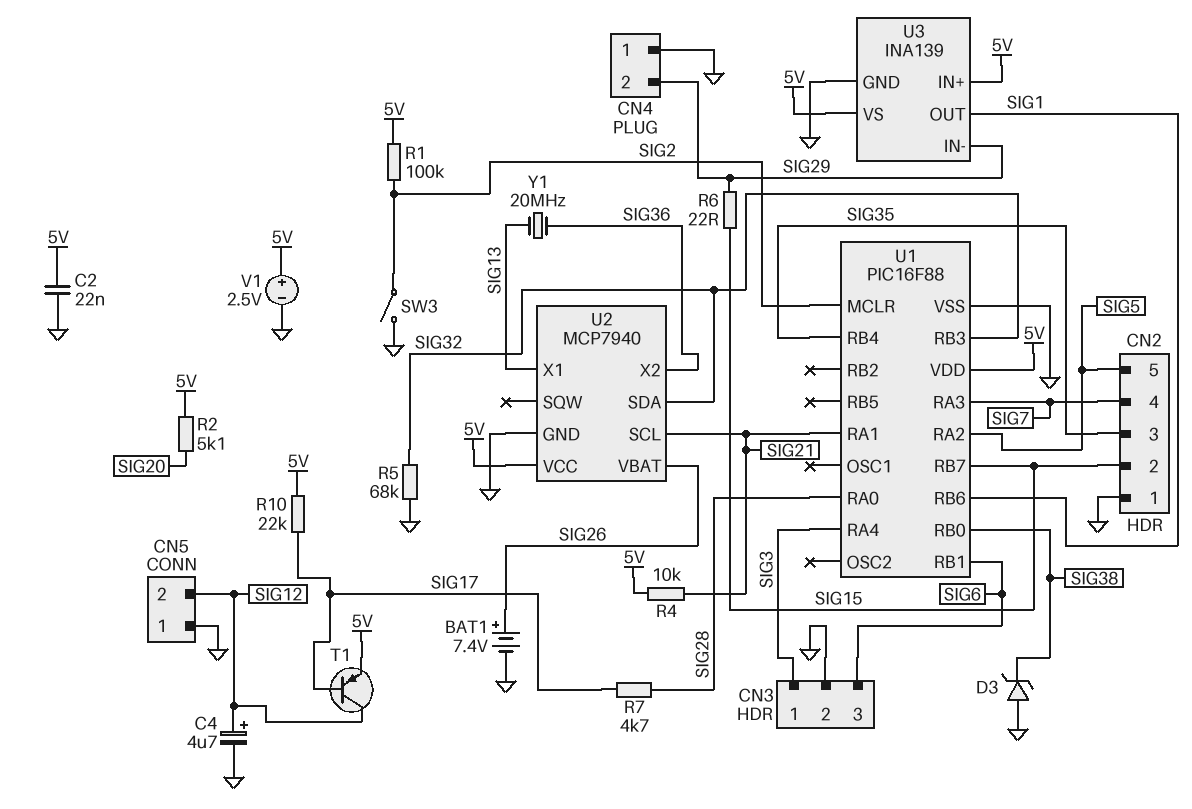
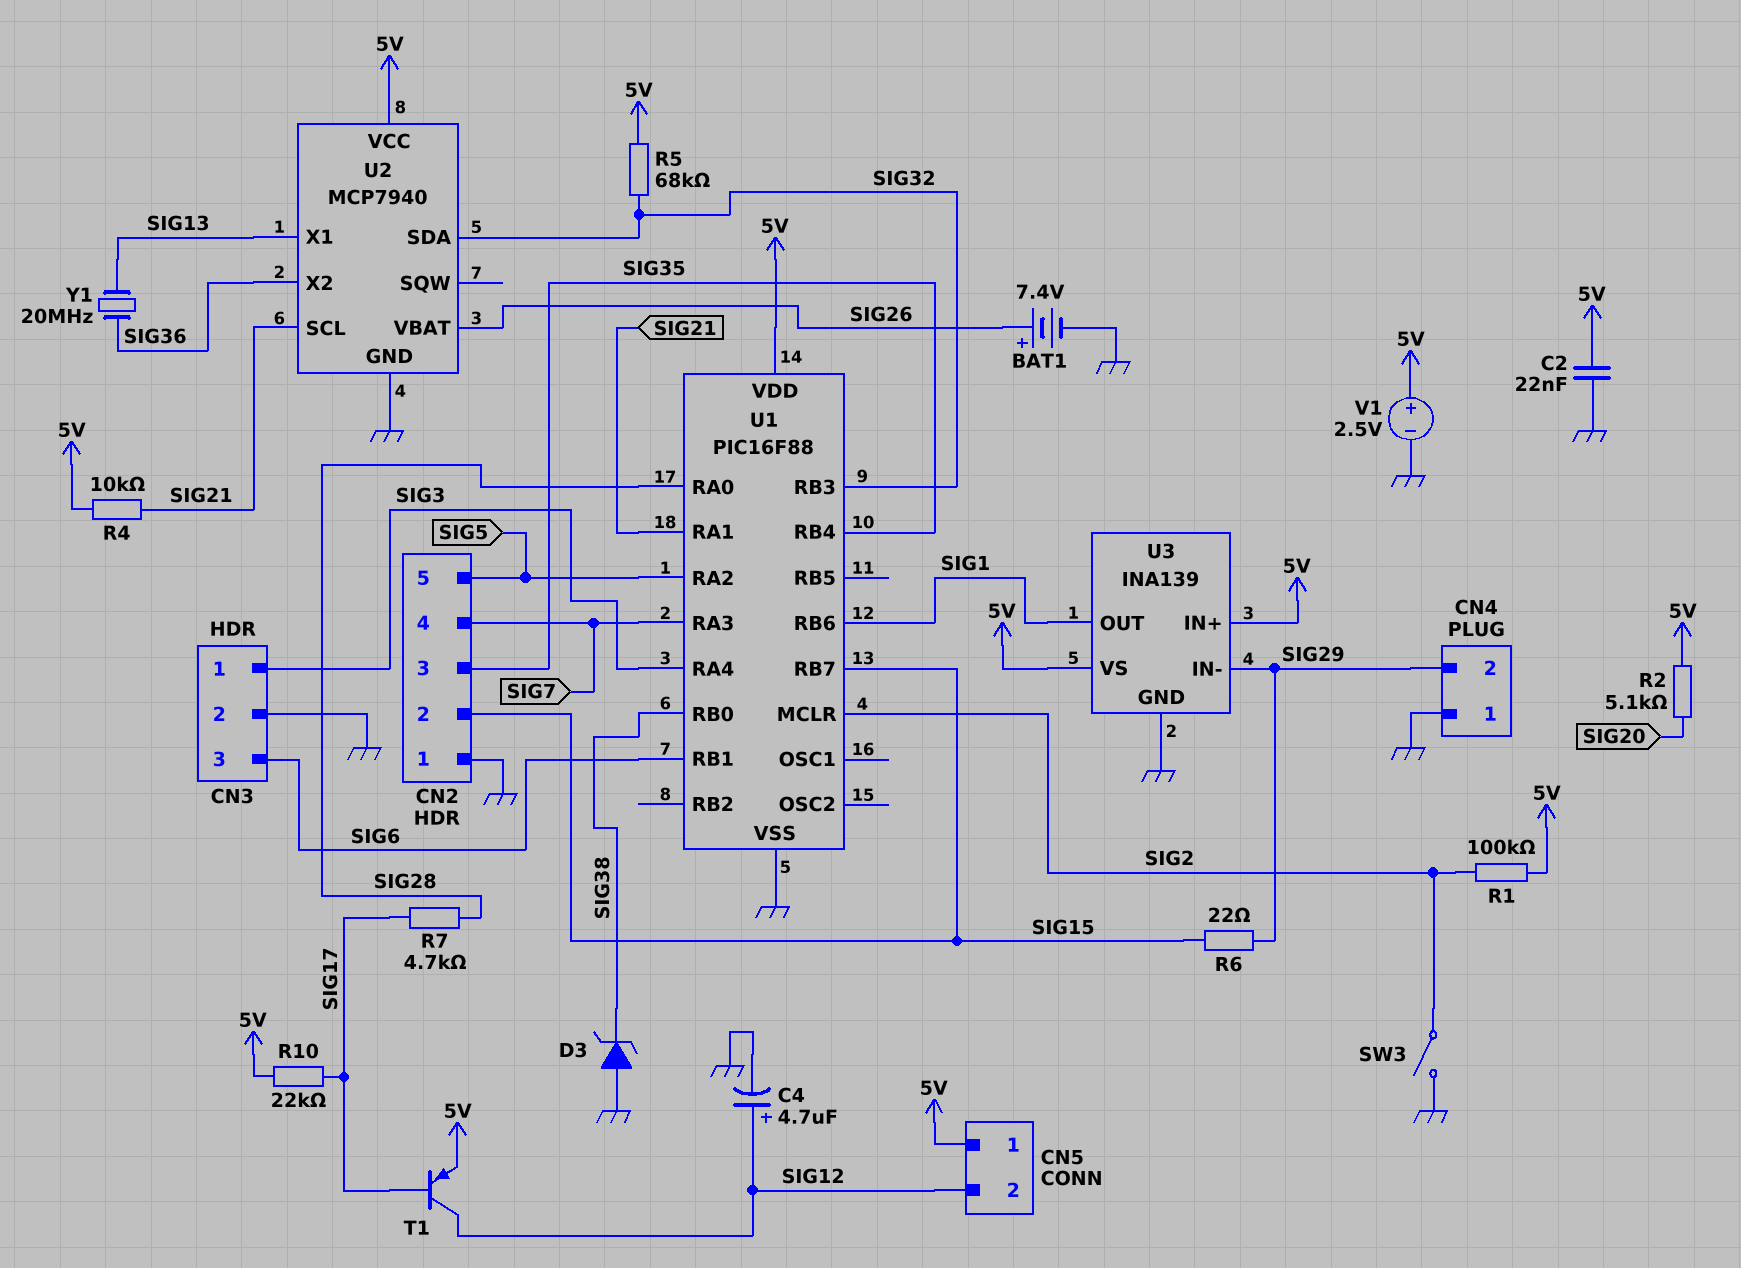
CN5 pin 1: GND -> 5V
R5: 68k (GND, SIG32) -> 68k (5V, SIG32)

